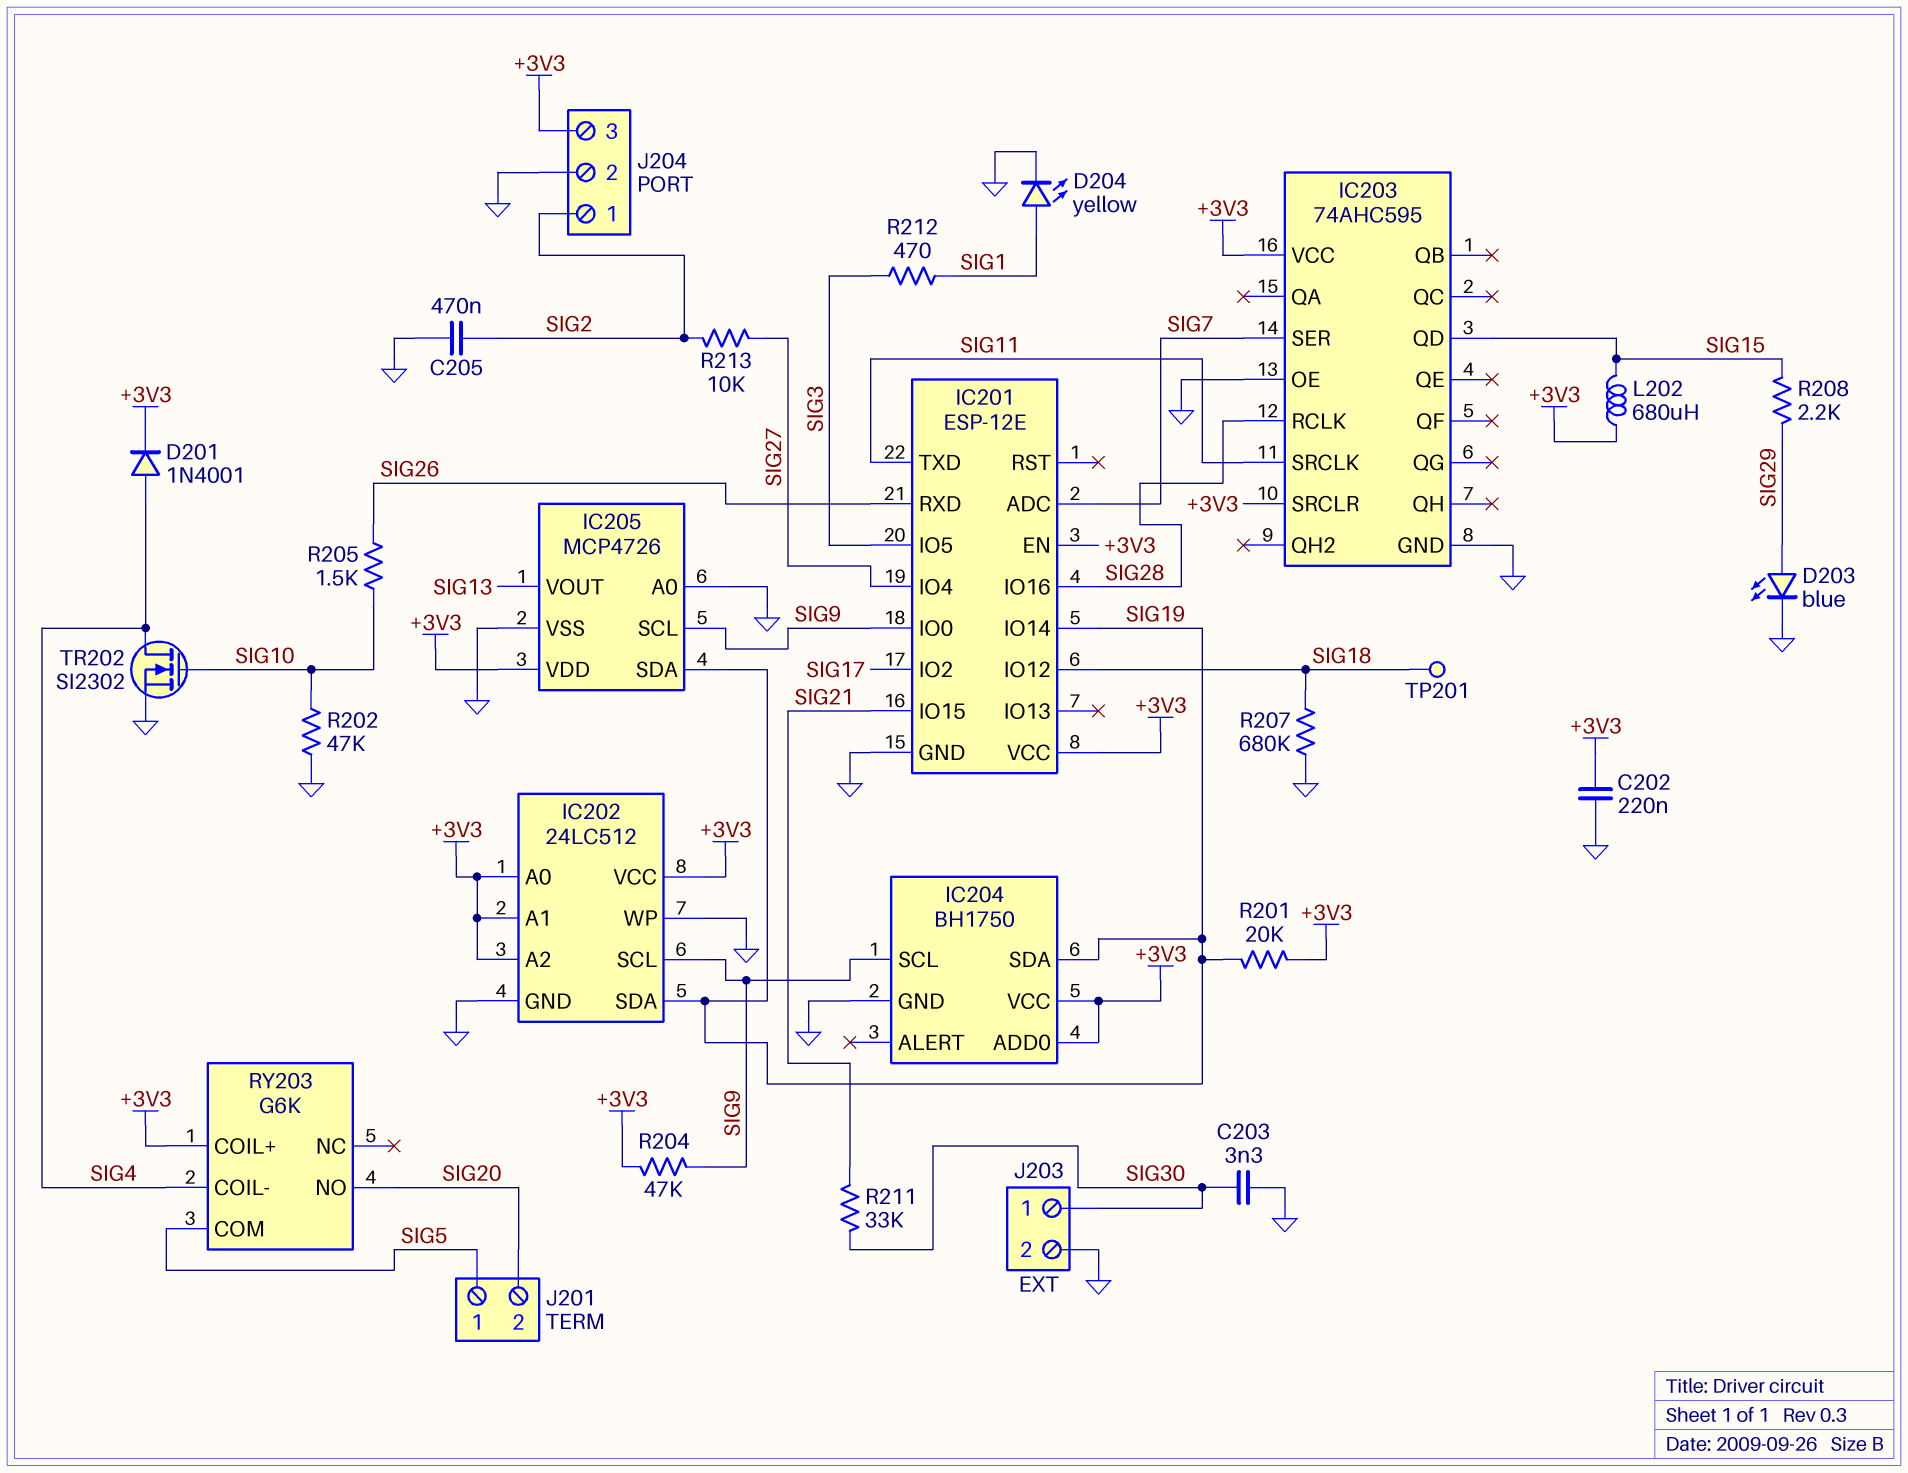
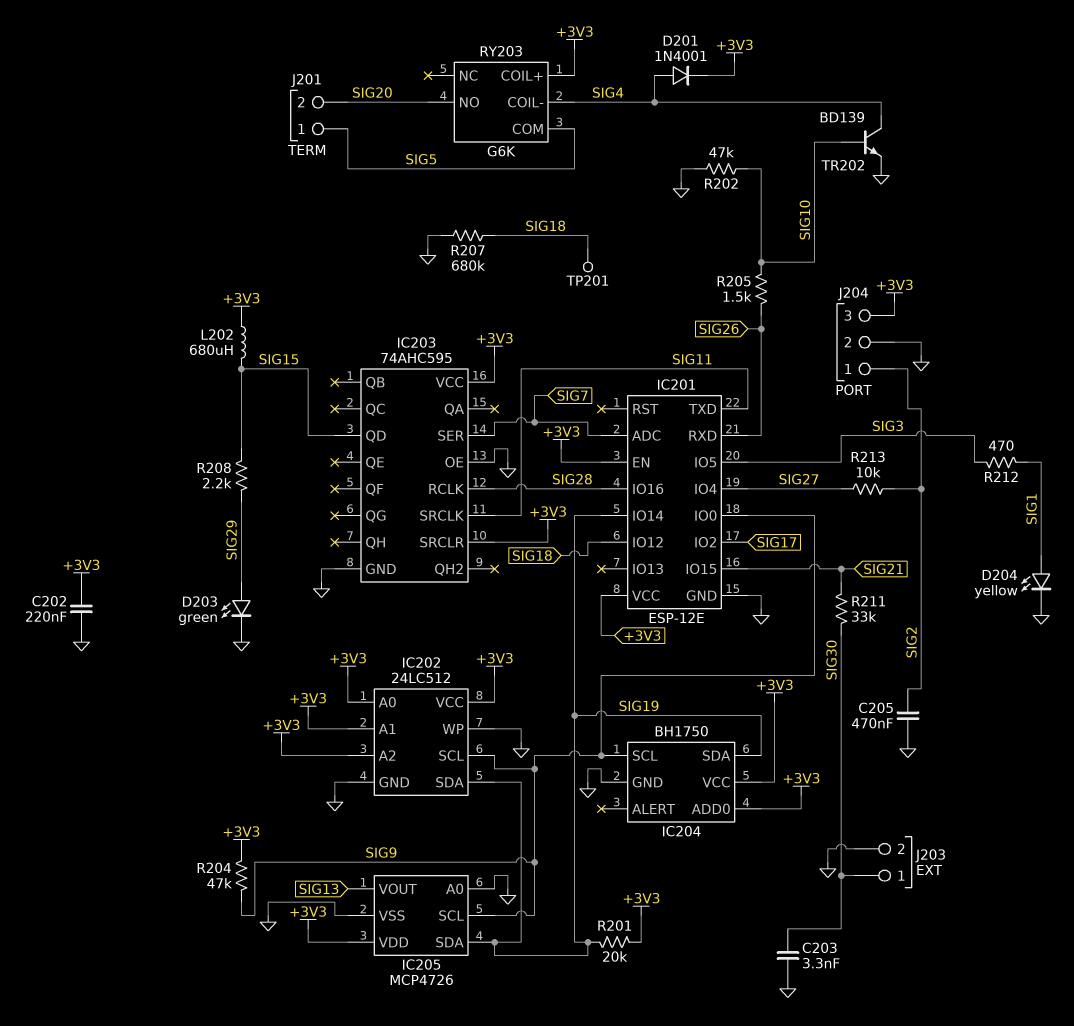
D203: LED blue (A SIG29, K GND) -> LED green (A SIG29, K GND)
TR202: NMOS SI2302 (G SIG10, D SIG4, S GND) -> NPN BD139 (B SIG10, C SIG4, E GND)

